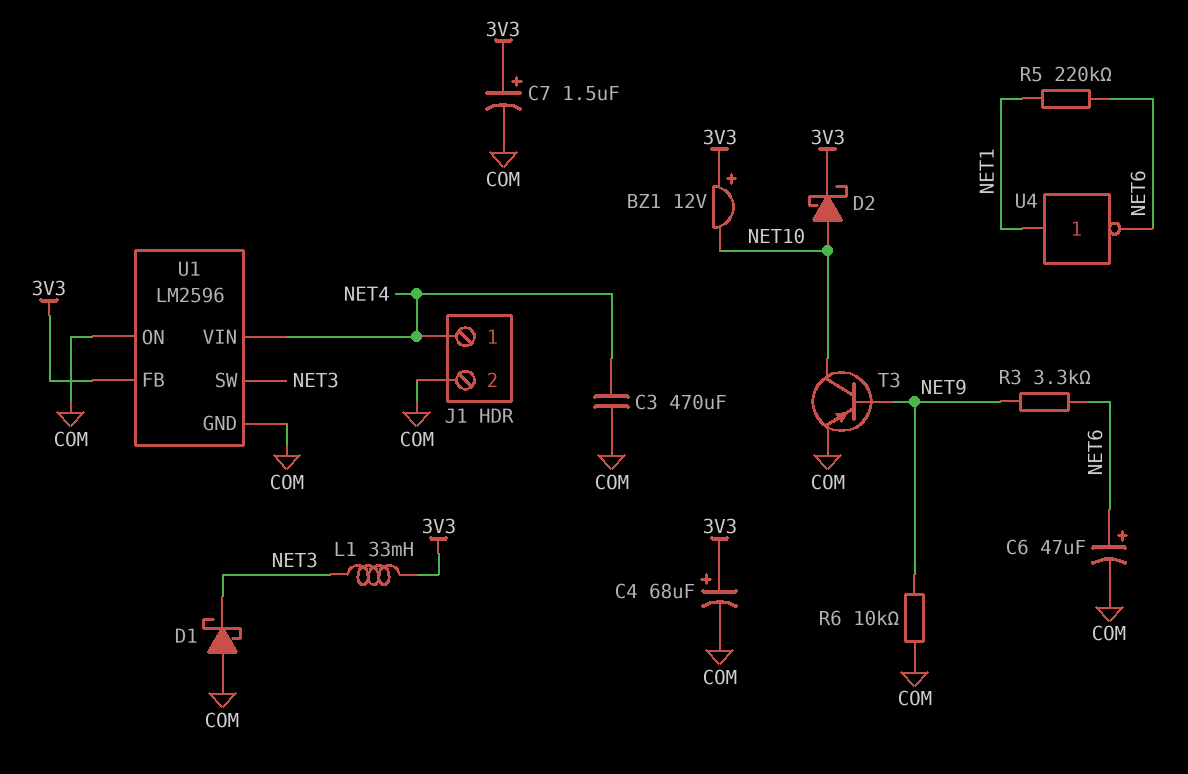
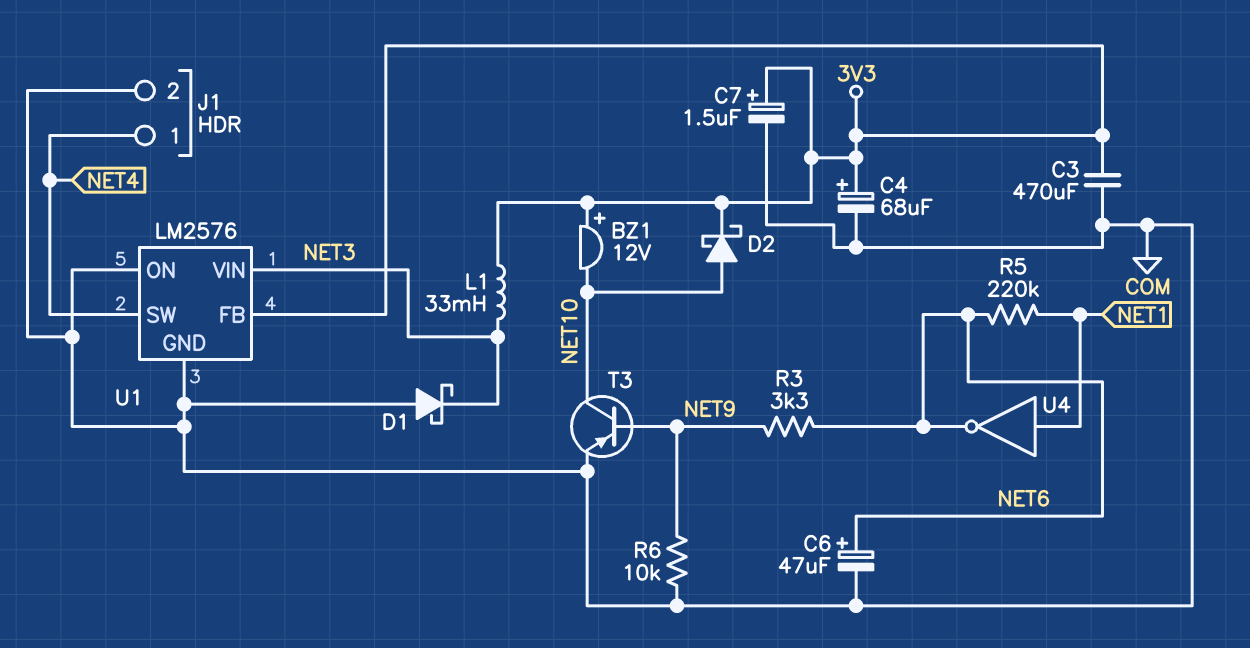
C3: 470uF (COM, NET4) -> 470uF (3V3, COM)
U1: LM2596 -> LM2576
U1 pin SW: NET3 -> NET4
U1 pin VIN: NET4 -> NET3

